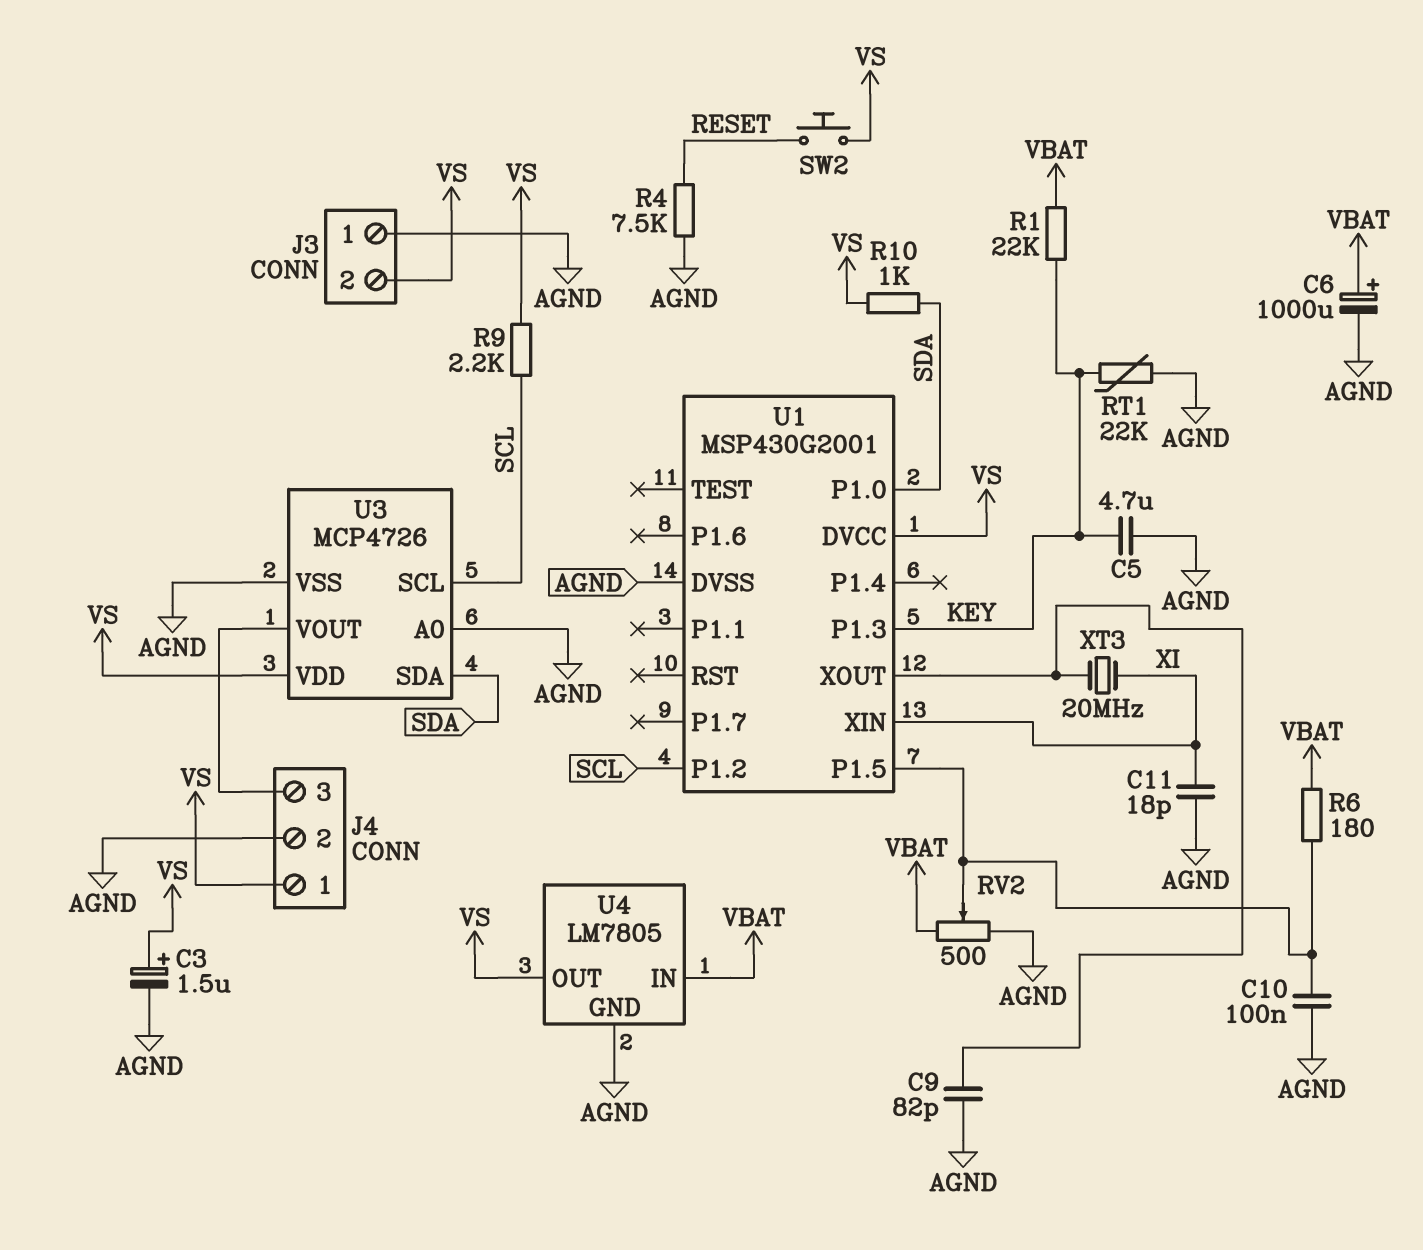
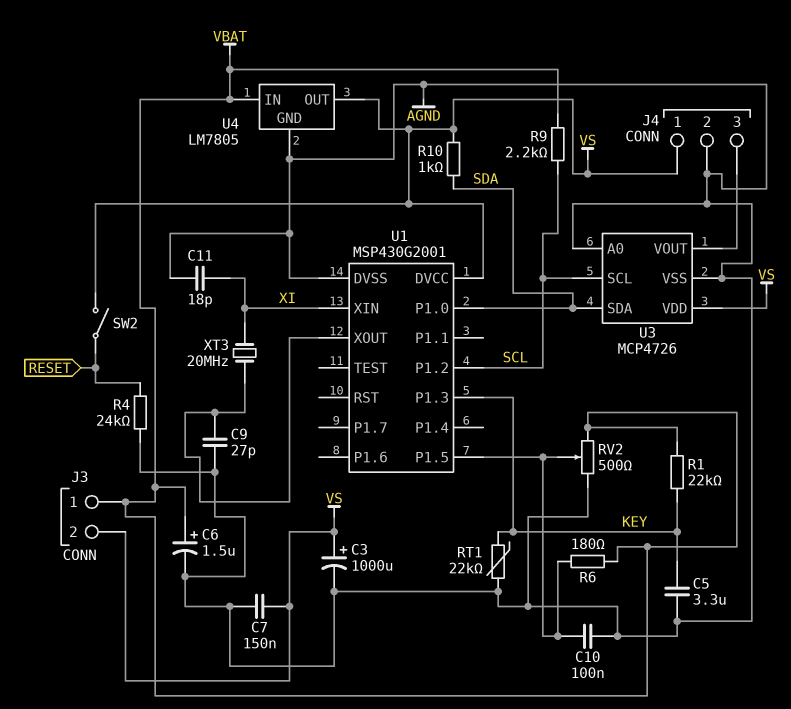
C3: 1.5uF (plus VS, minus AGND) -> 1000uF (plus VS, minus AGND)
C5: 4.7uF (AGND, KEY) -> 3.3uF (AGND, KEY)
C6: 1000uF (plus VBAT, minus AGND) -> 1.5uF (plus VBAT, minus AGND)
C7: none -> 150nF (AGND, VS)
C9: 82pF (AGND, U1/XOUT) -> 27pF (AGND, U1/XOUT)
J3 pin 1: AGND -> VBAT
R4: 7.5k (AGND, RESET) -> 24k (AGND, RESET)
R9: 2.2k (SCL, VS) -> 2.2k (SCL, VBAT)
SW2: button (RESET, VS) -> switch (RESET, VS)

